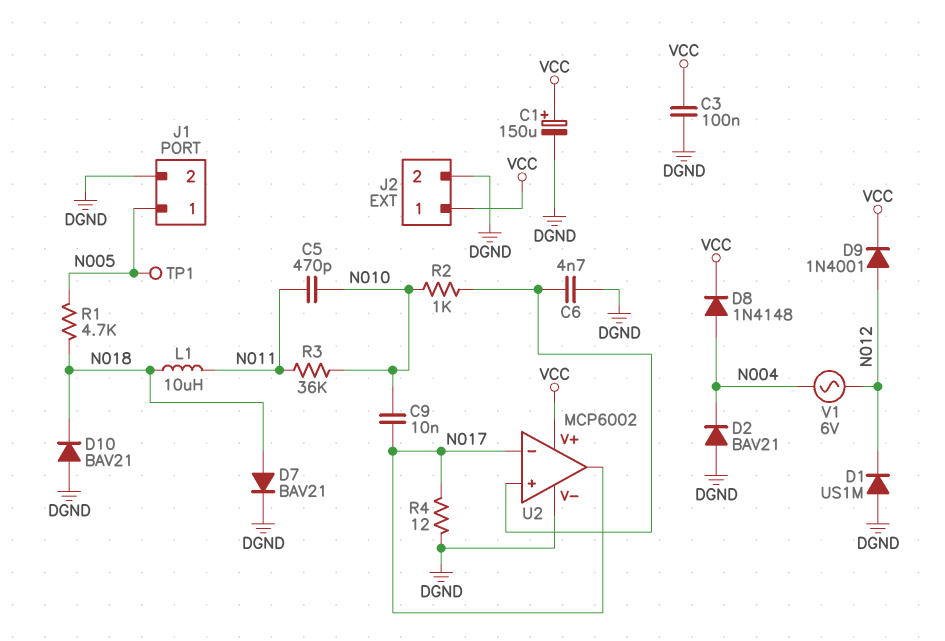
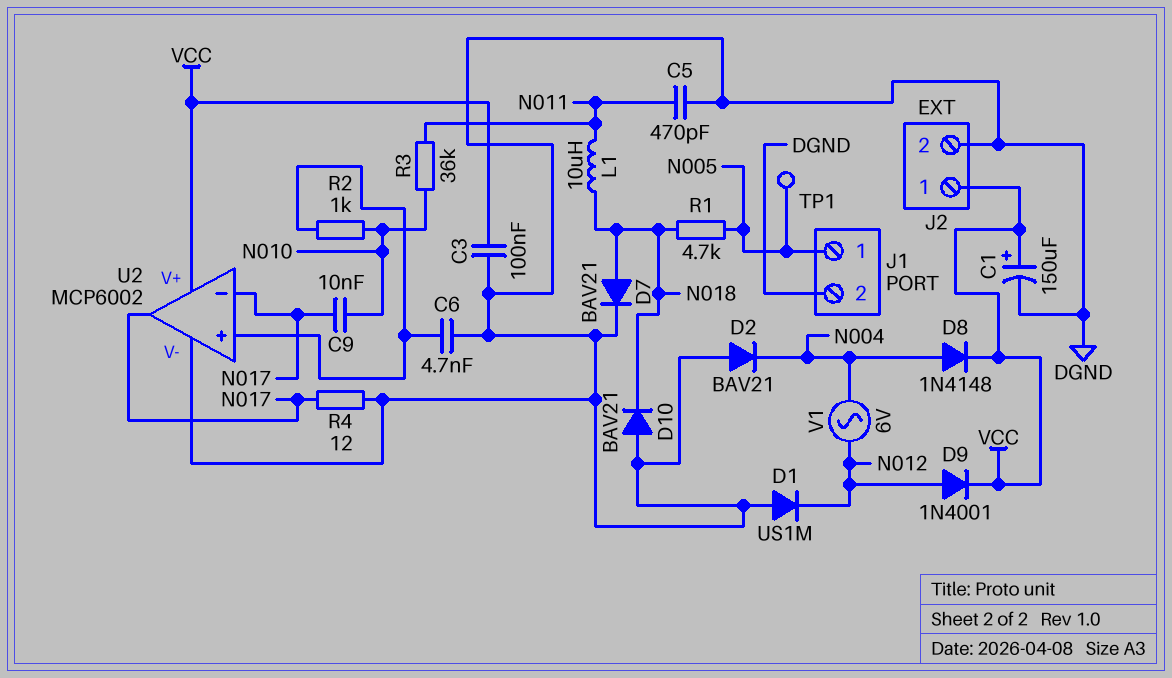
C5: 470pF (N010, N011) -> 470pF (DGND, N011)

